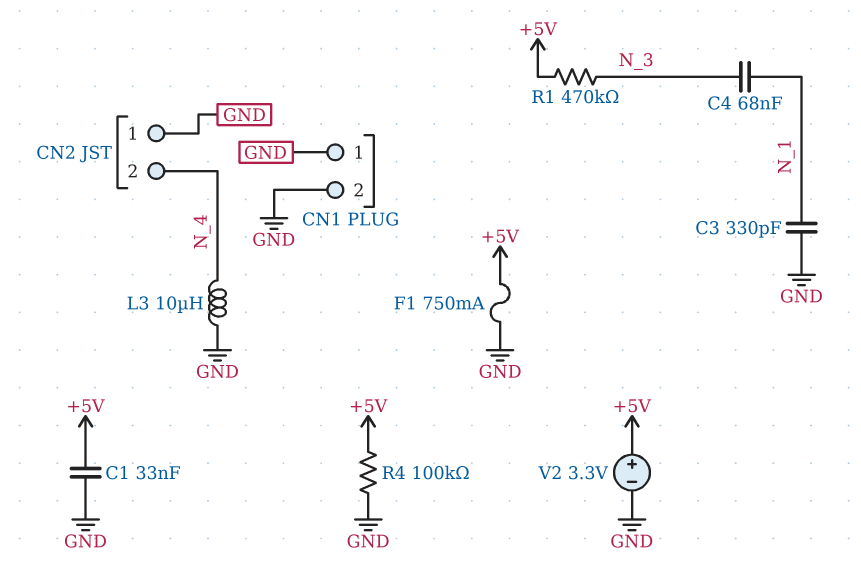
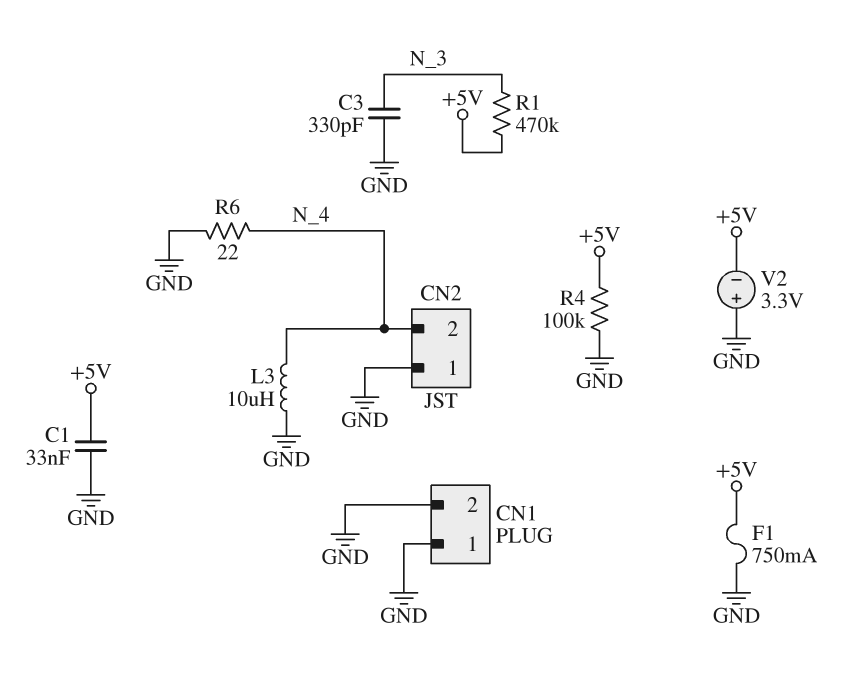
C3: 330pF (GND, N_1) -> 330pF (GND, N_3)
C4: 68nF (N_1, N_3) -> none
R6: none -> 22 (GND, N_4)
V2: 3.3V (plus +5V, minus GND) -> 3.3V (plus GND, minus +5V)

